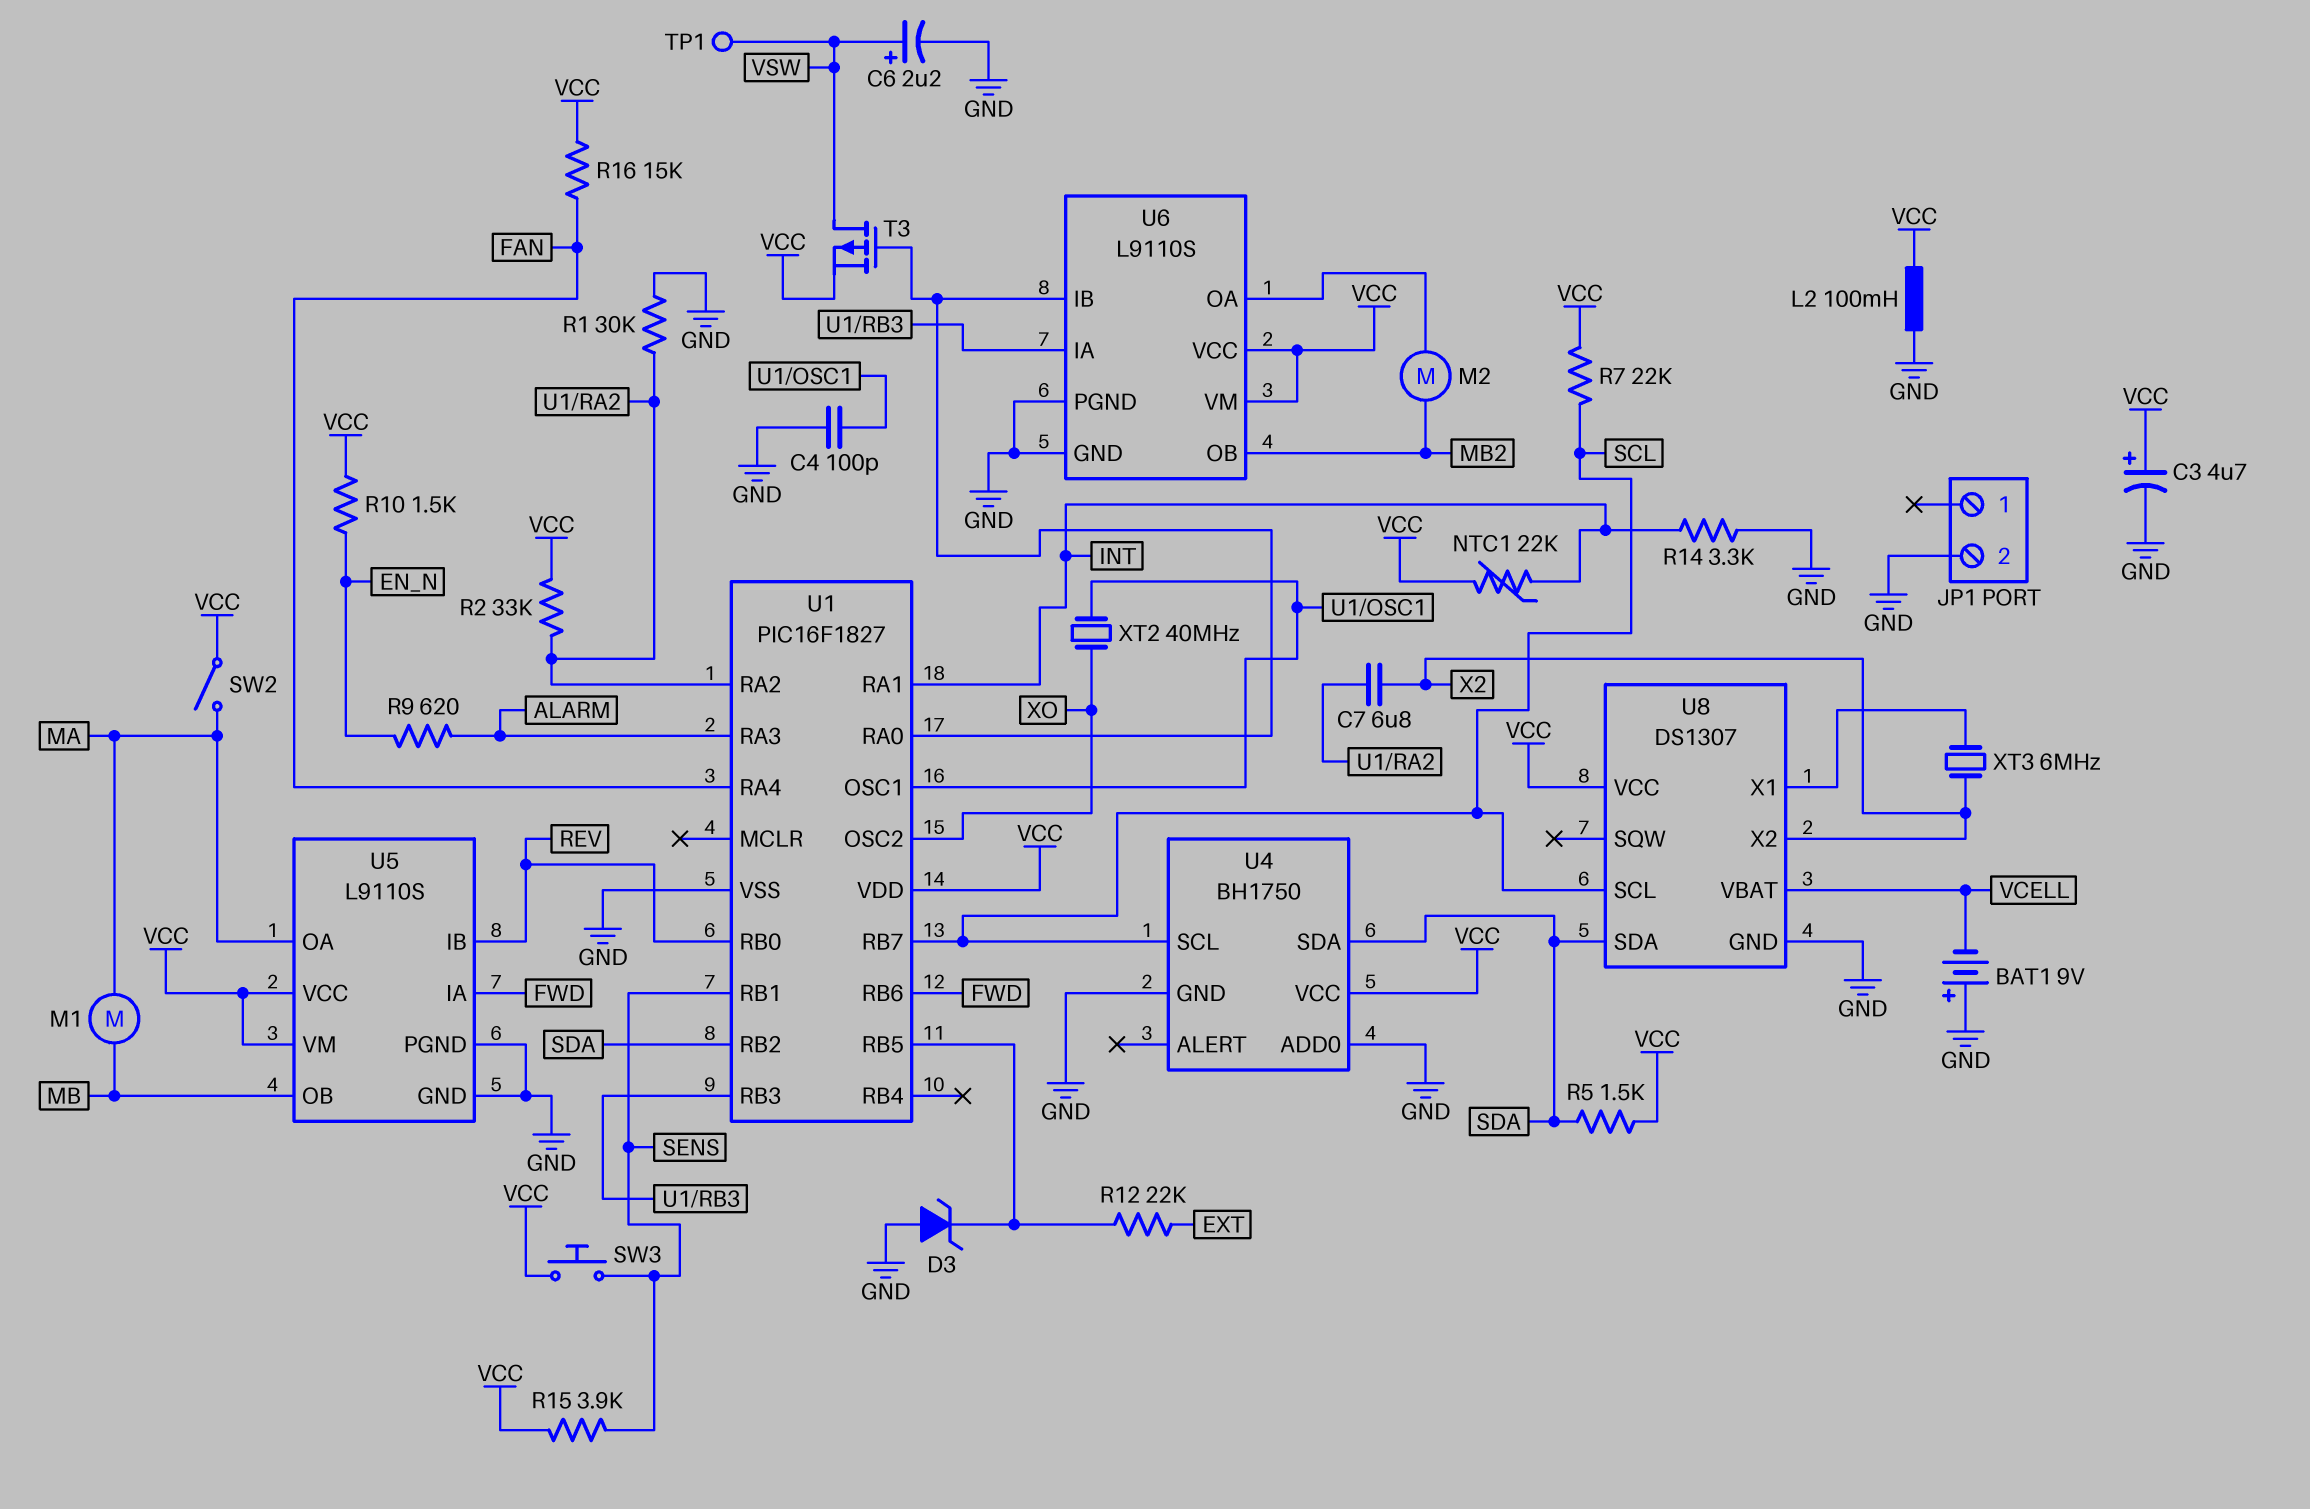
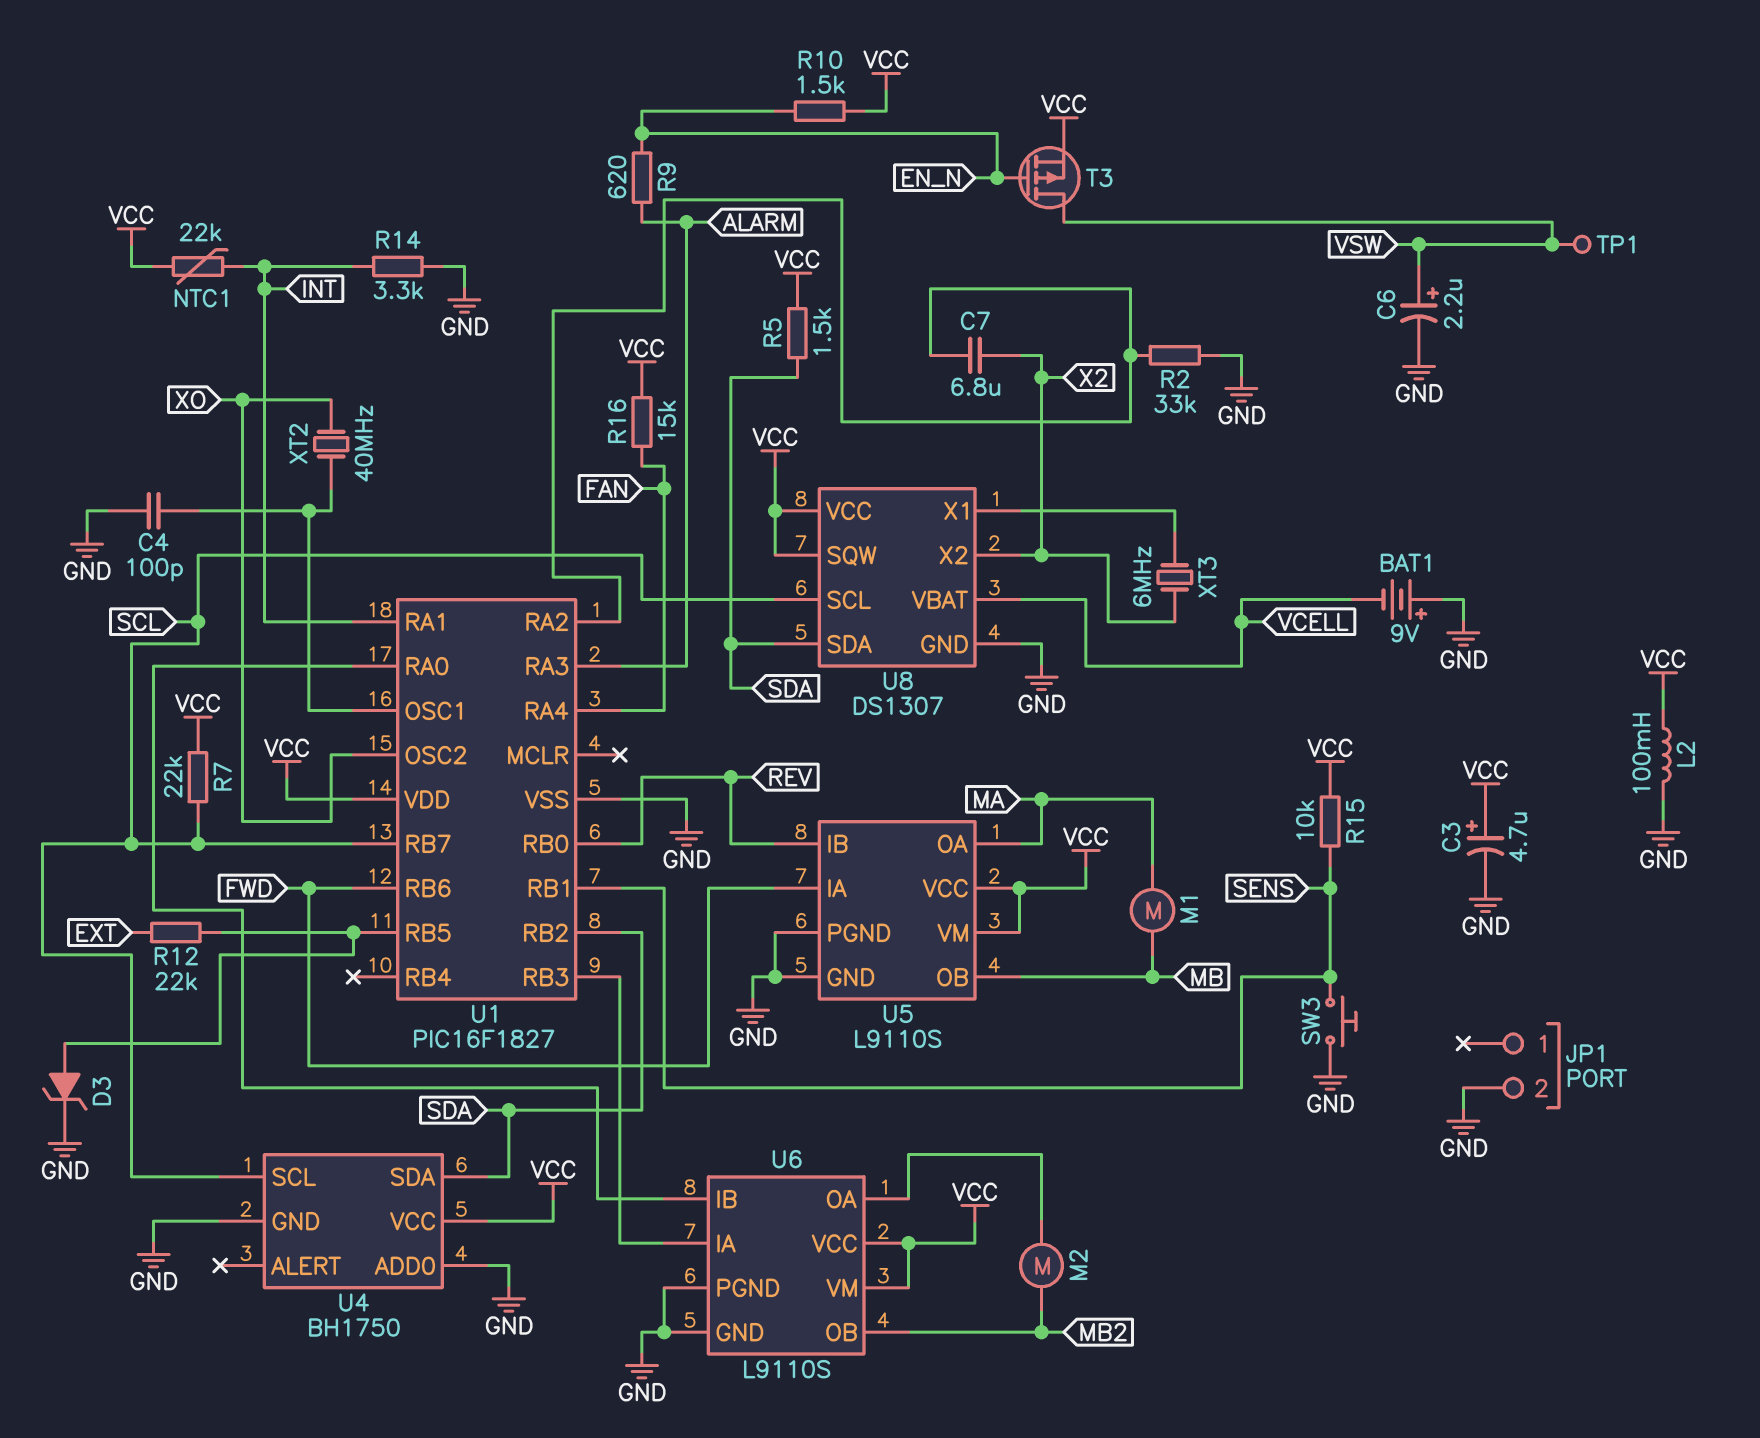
D3: zener (A GND, K U1/RB5) -> zener (A U1/RB5, K GND)
R1: 30k (GND, U1/RA2) -> none
R2: 33k (U1/RA2, VCC) -> 33k (GND, U1/RA2)
R15: 3.9k (SENS, VCC) -> 10k (SENS, VCC)
SW2: switch (MA, VCC) -> none
SW3: button (SENS, VCC) -> button (GND, SENS)
T3: PMOS (G U1/RA0, D VSW, S VCC) -> PMOS (G EN_N, D VSW, S VCC)
U8 pin SQW: none -> VCC

